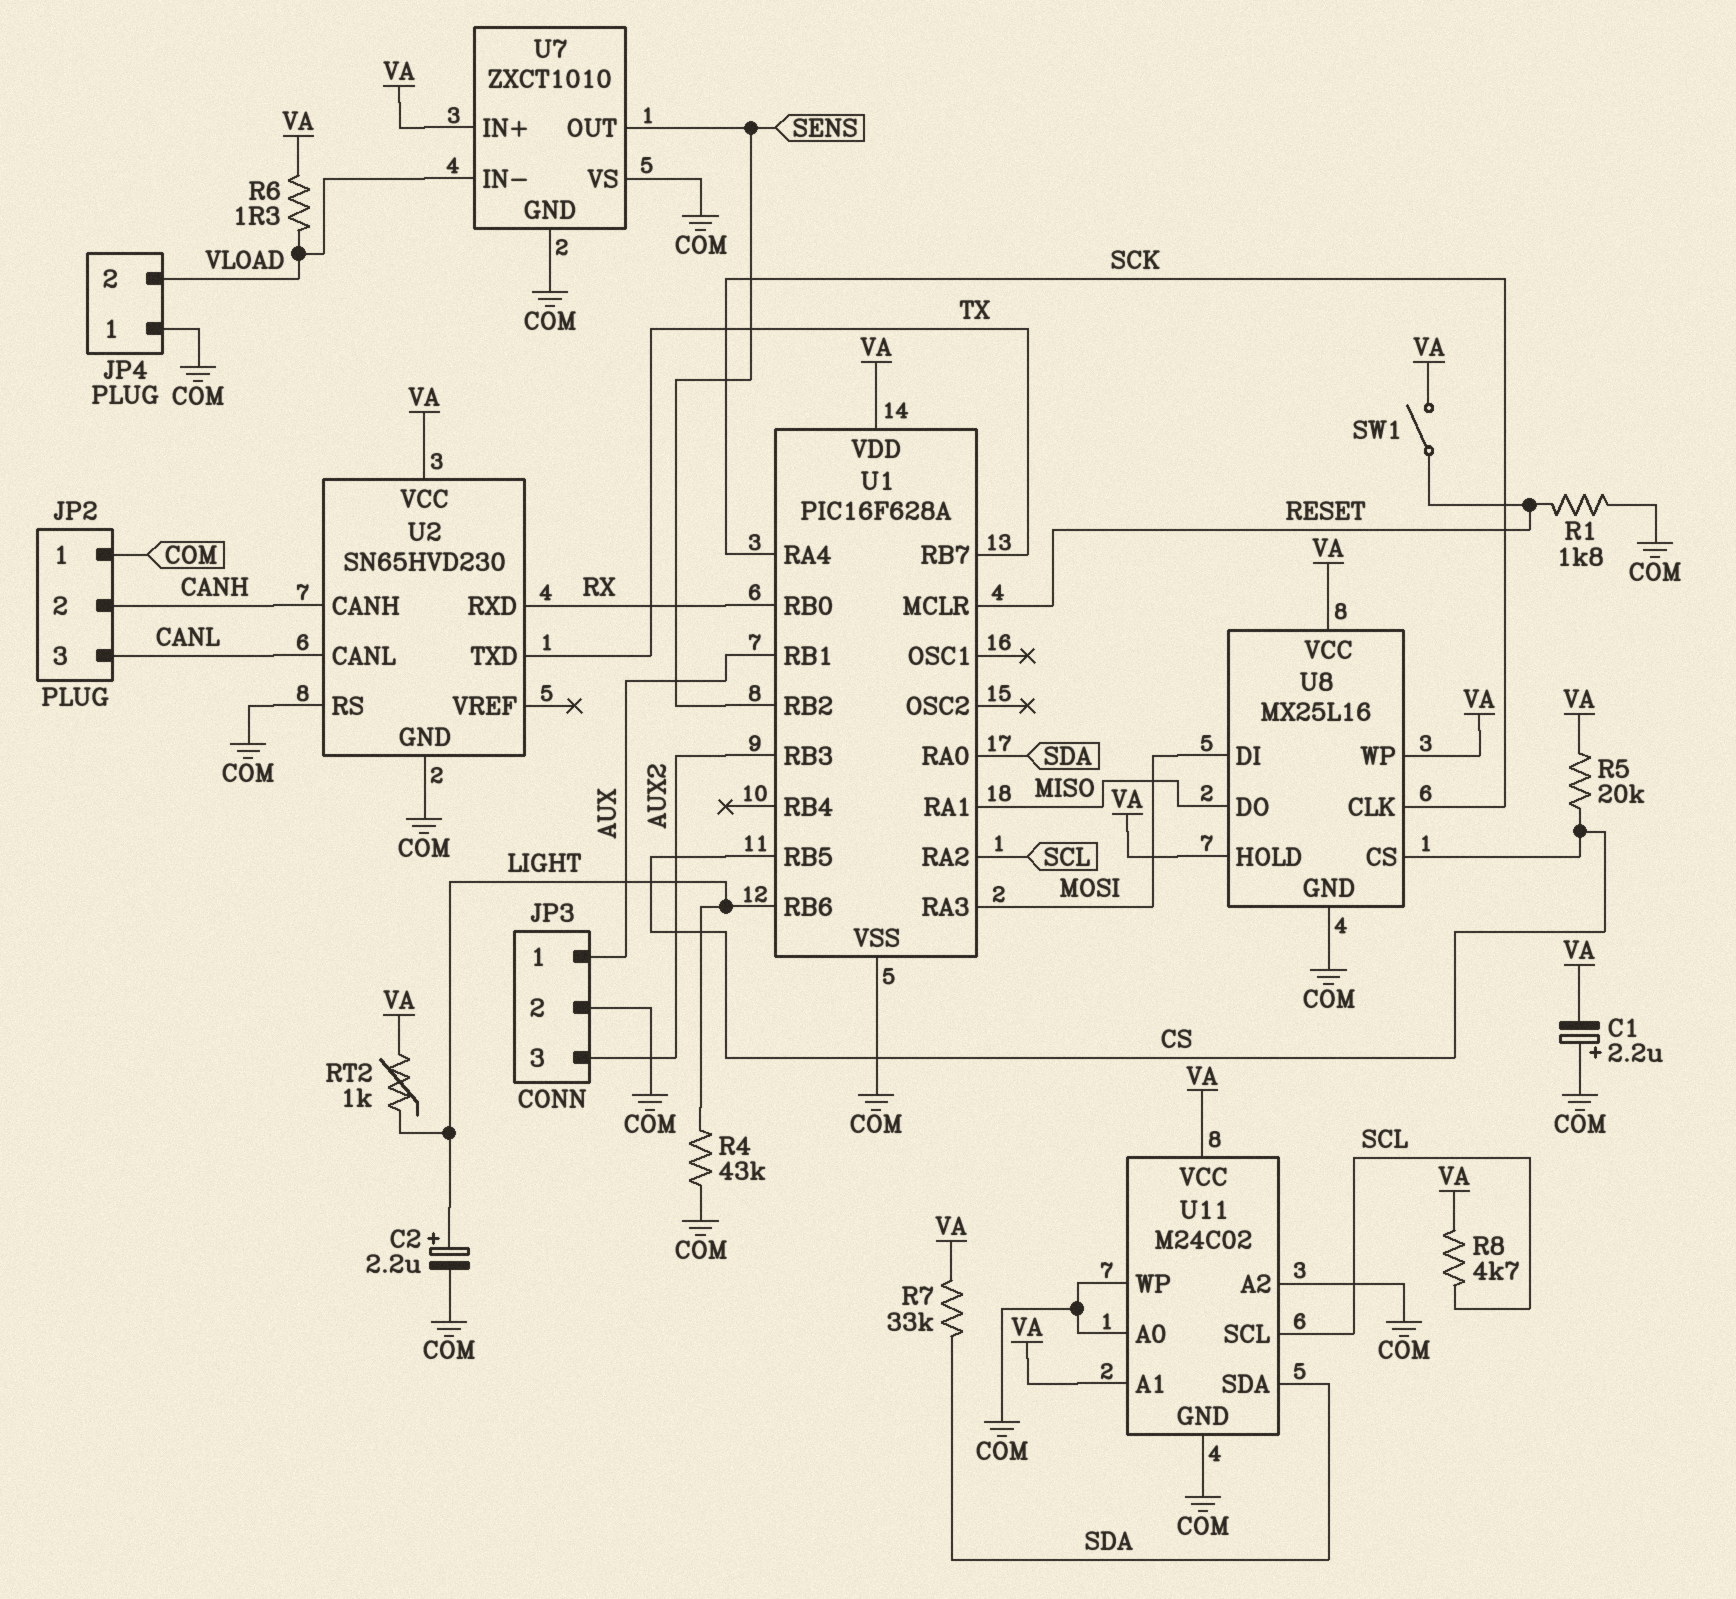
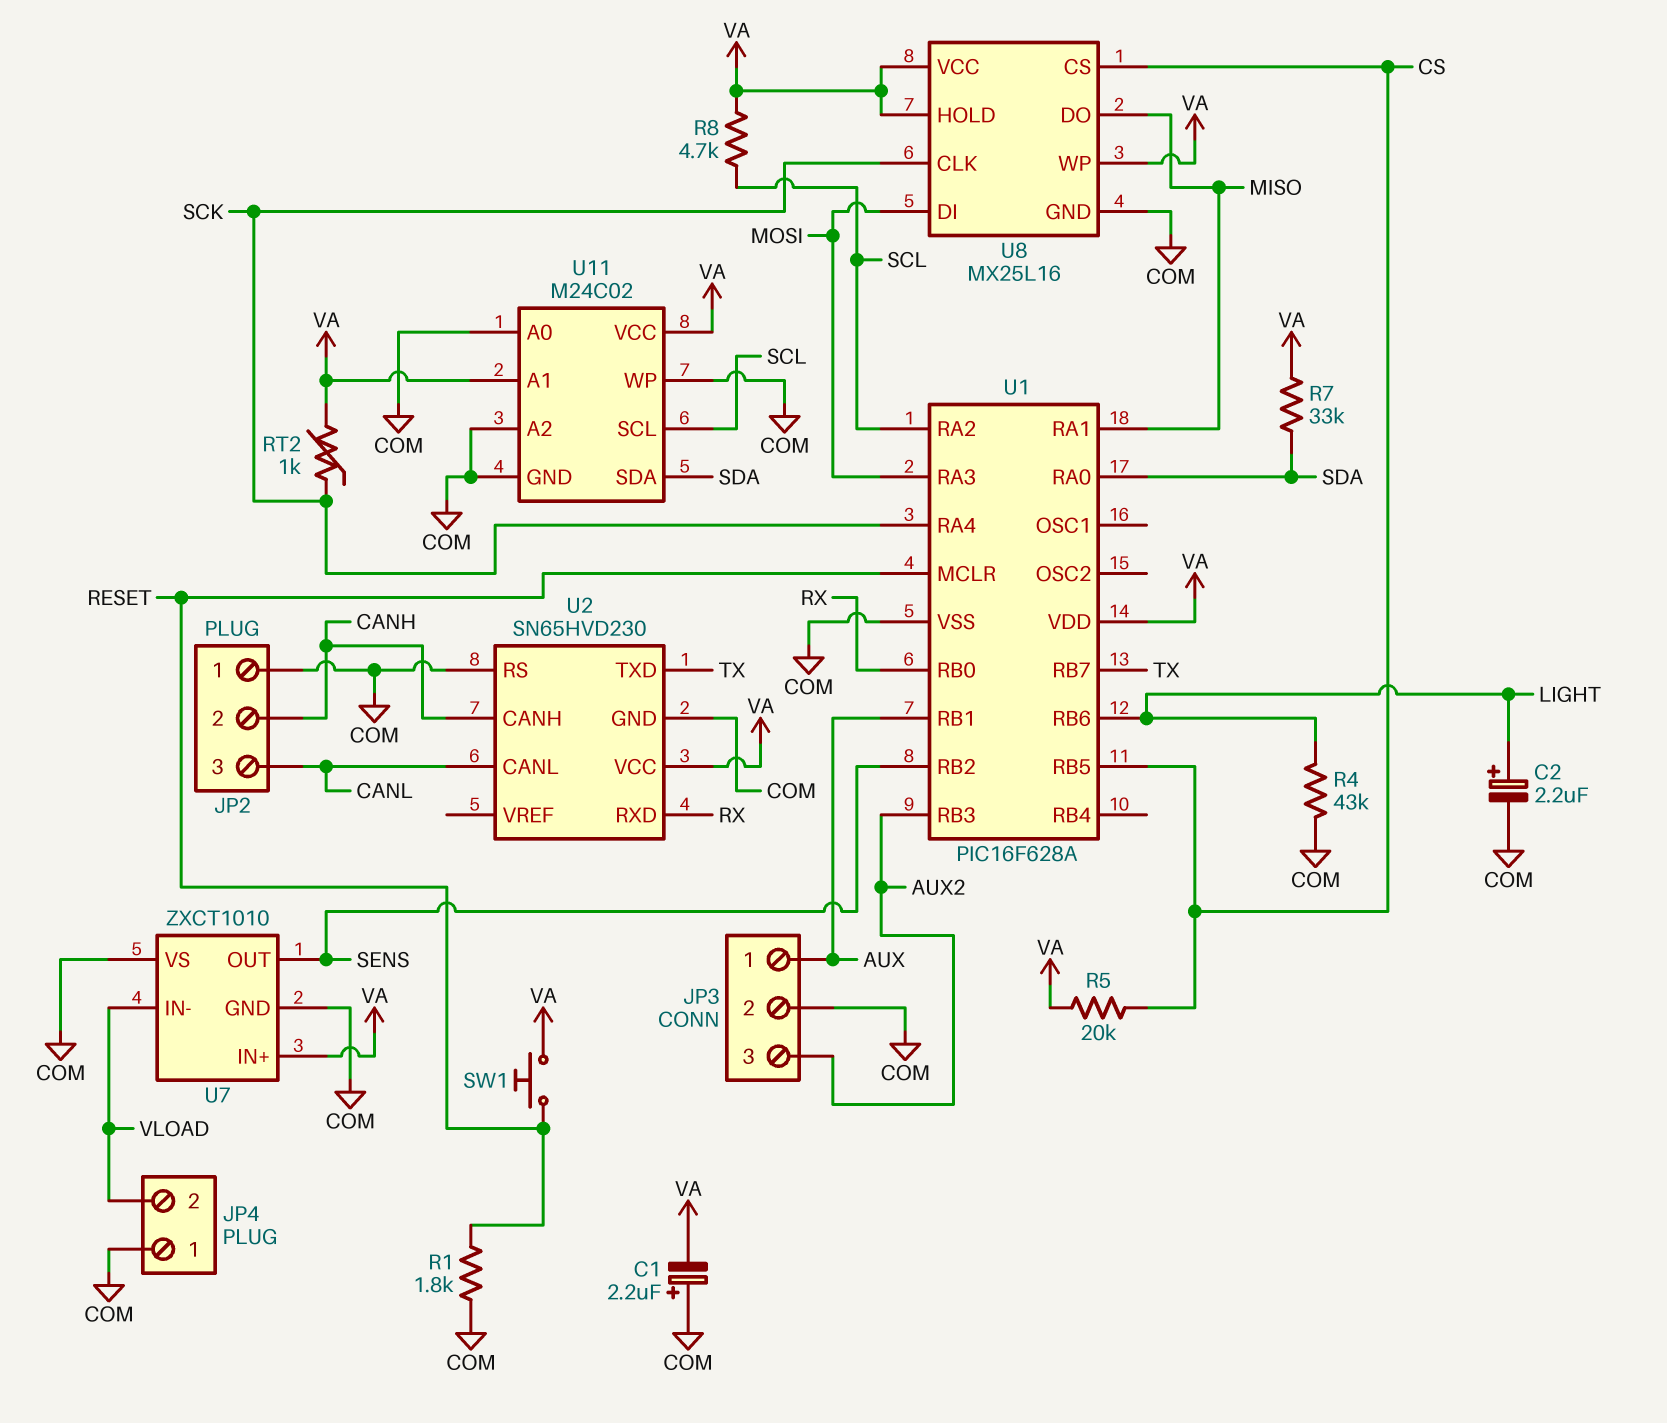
R6: 1.3 (VA, VLOAD) -> none
RT2: 1k (LIGHT, VA) -> 1k (SCK, VA)
SW1: switch (RESET, VA) -> button (RESET, VA)

